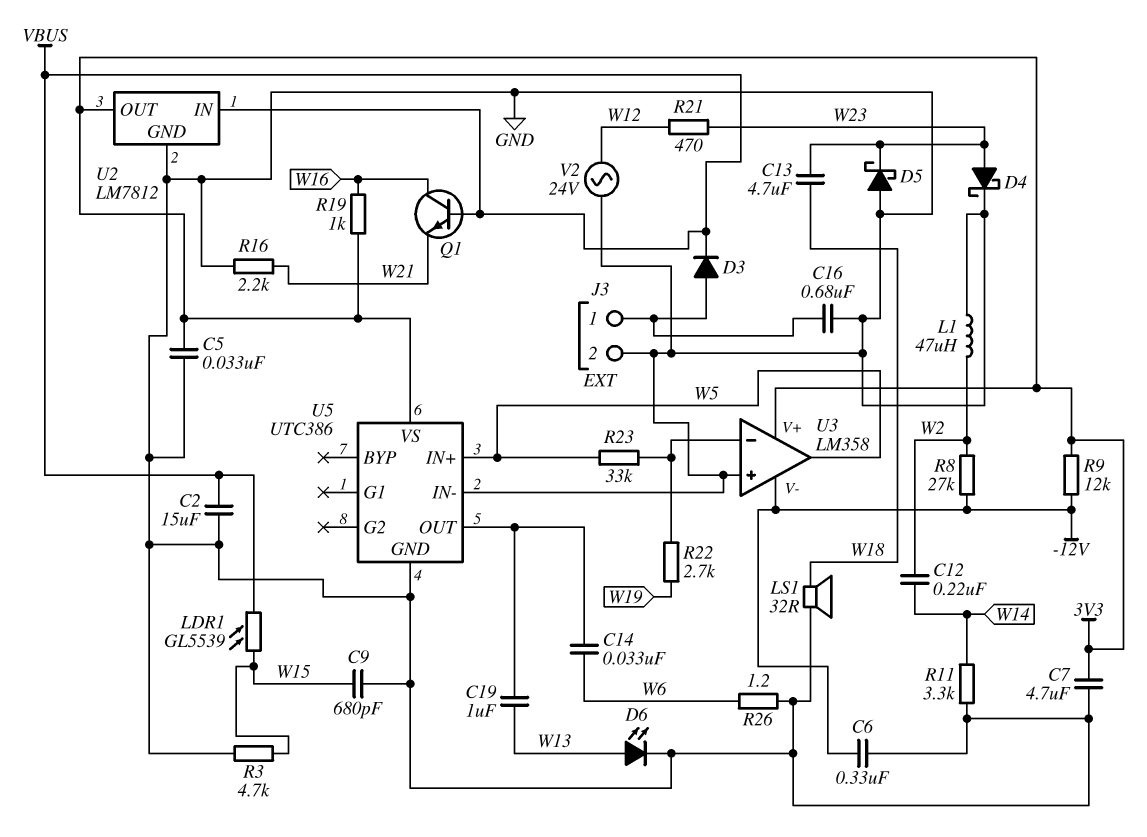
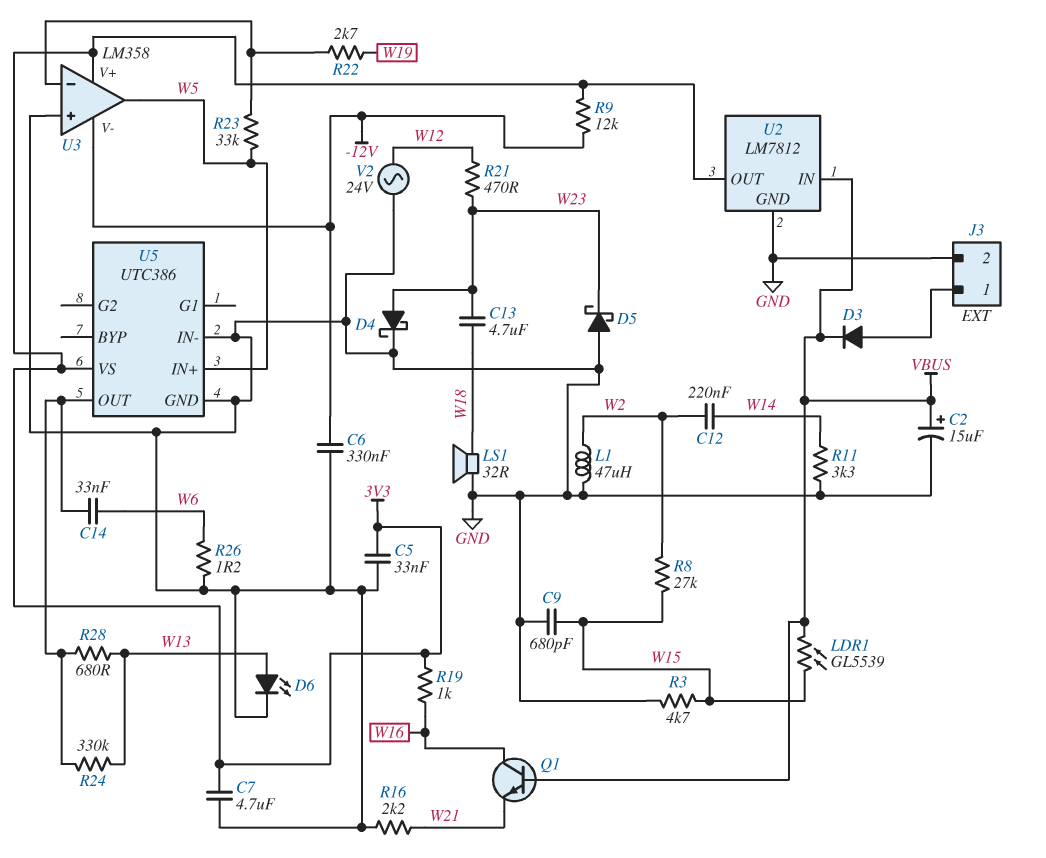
C2: 15uF (GND, VBUS) -> 15uF (plus VBUS, minus GND)
C16: 680nF (GND, J3/1) -> none
C19: 1uF (U5/OUT, W13) -> none
R8: 27k (-12V, W2) -> 27k (W2, W15)
R24: none -> 330k (U5/OUT, W13)
R28: none -> 680 (U5/OUT, W13)

